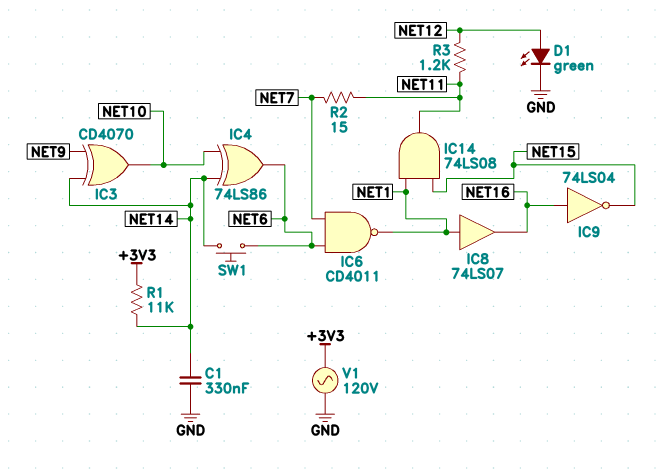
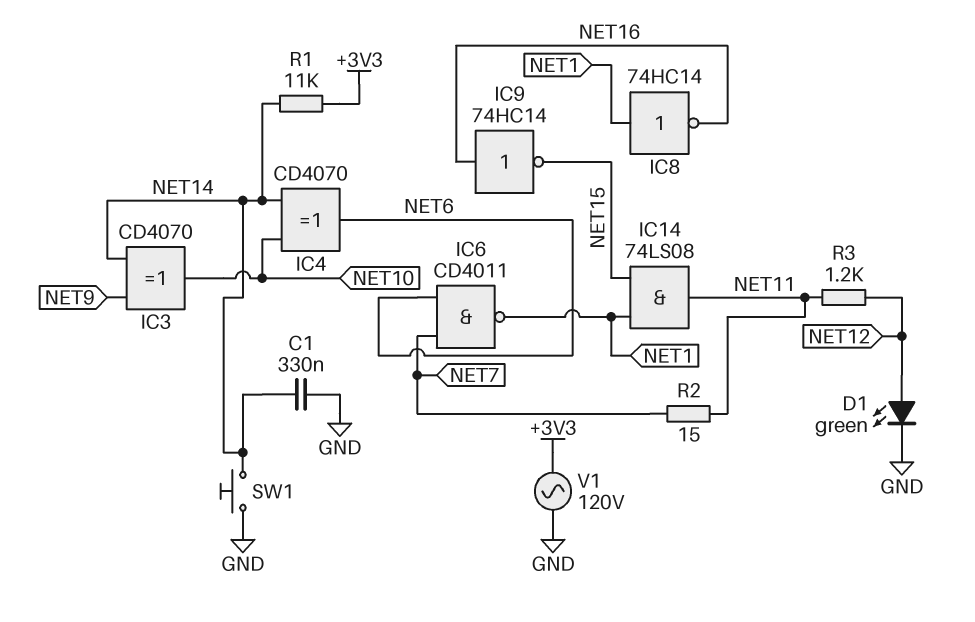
IC4: XOR 74LS86 (in NET10, in NET14, out NET6) -> XOR CD4070 (in NET10, in NET14, out NET6)
IC8: buffer 74LS07 (in NET1, out NET16) -> NOT 74HC14 (in NET1, out NET16)
IC9: NOT 74LS04 (in NET16, out NET15) -> NOT 74HC14 (in NET16, out NET15)
SW1: button (NET6, NET14) -> button (GND, NET14)

